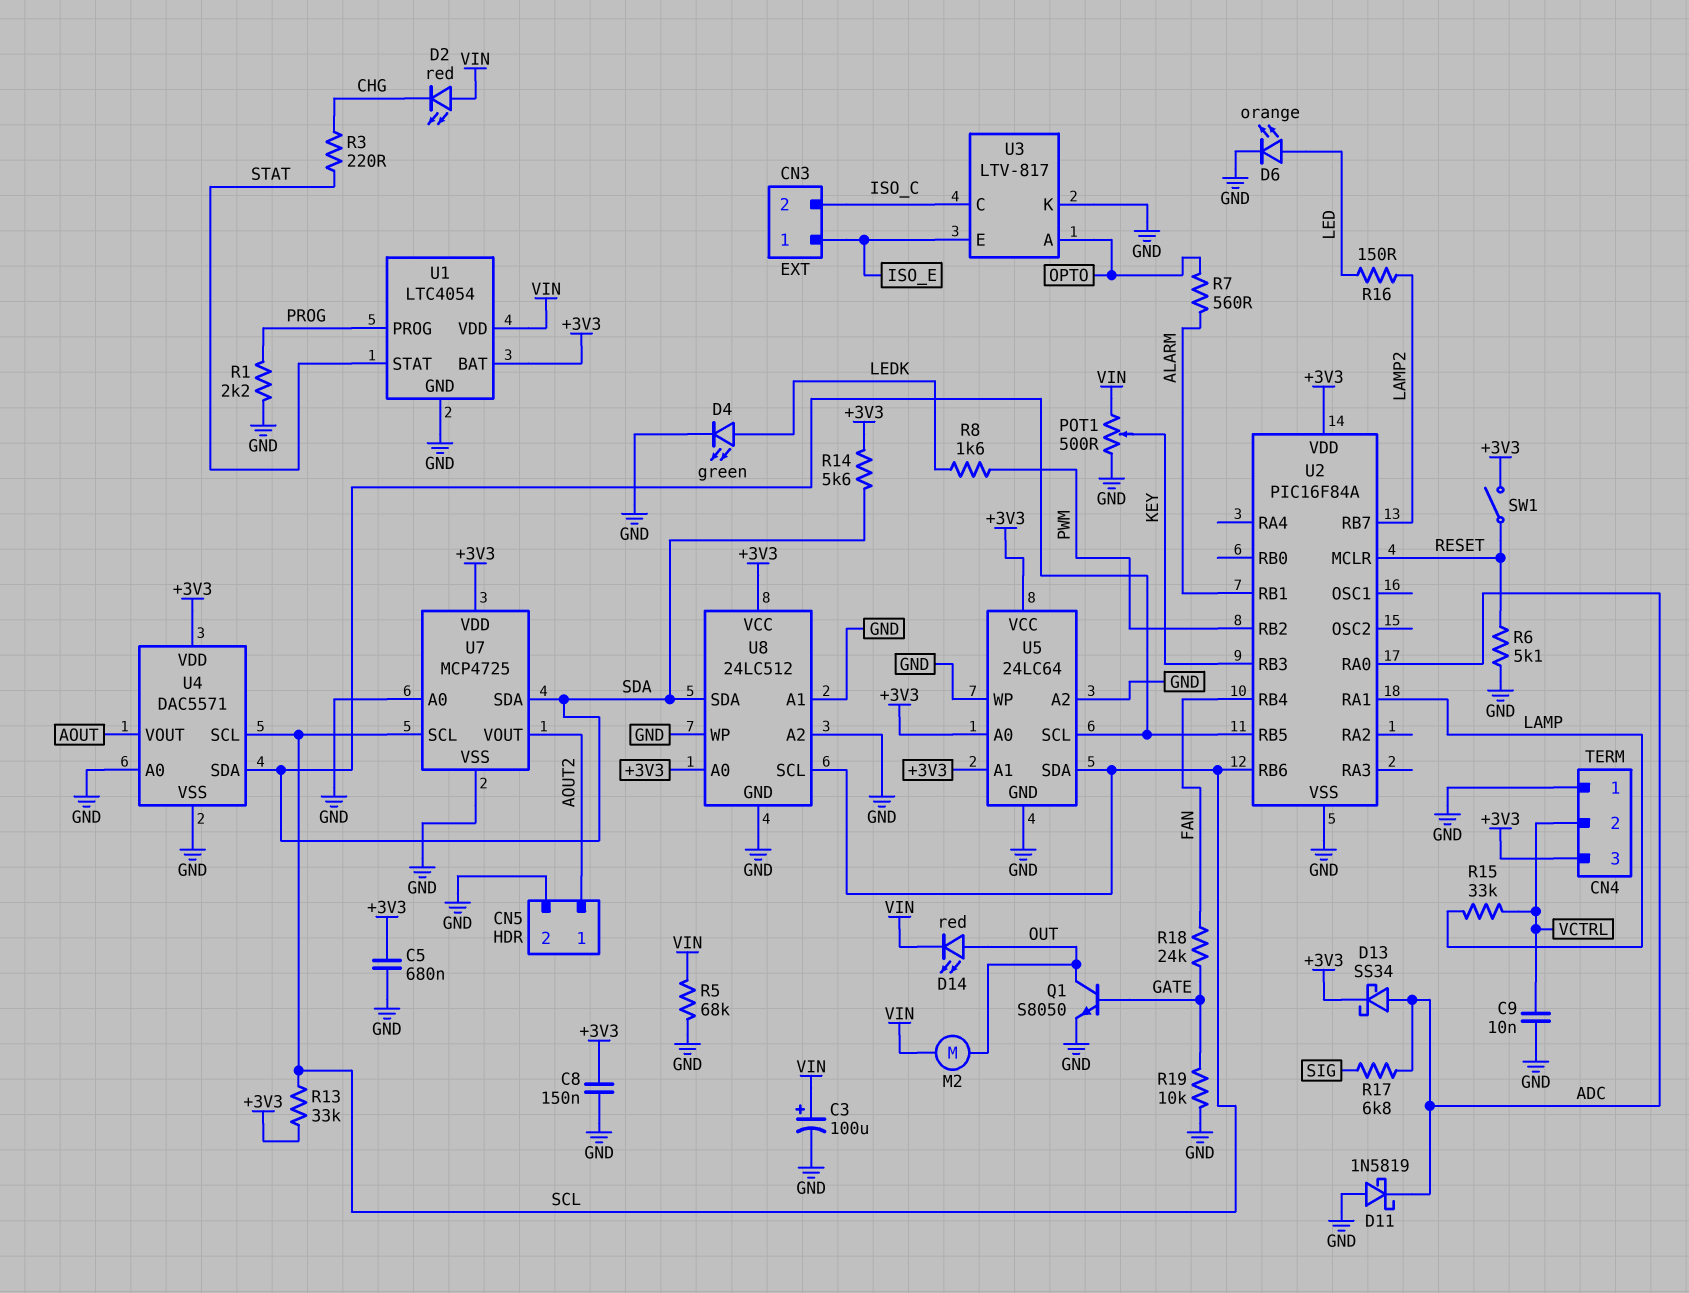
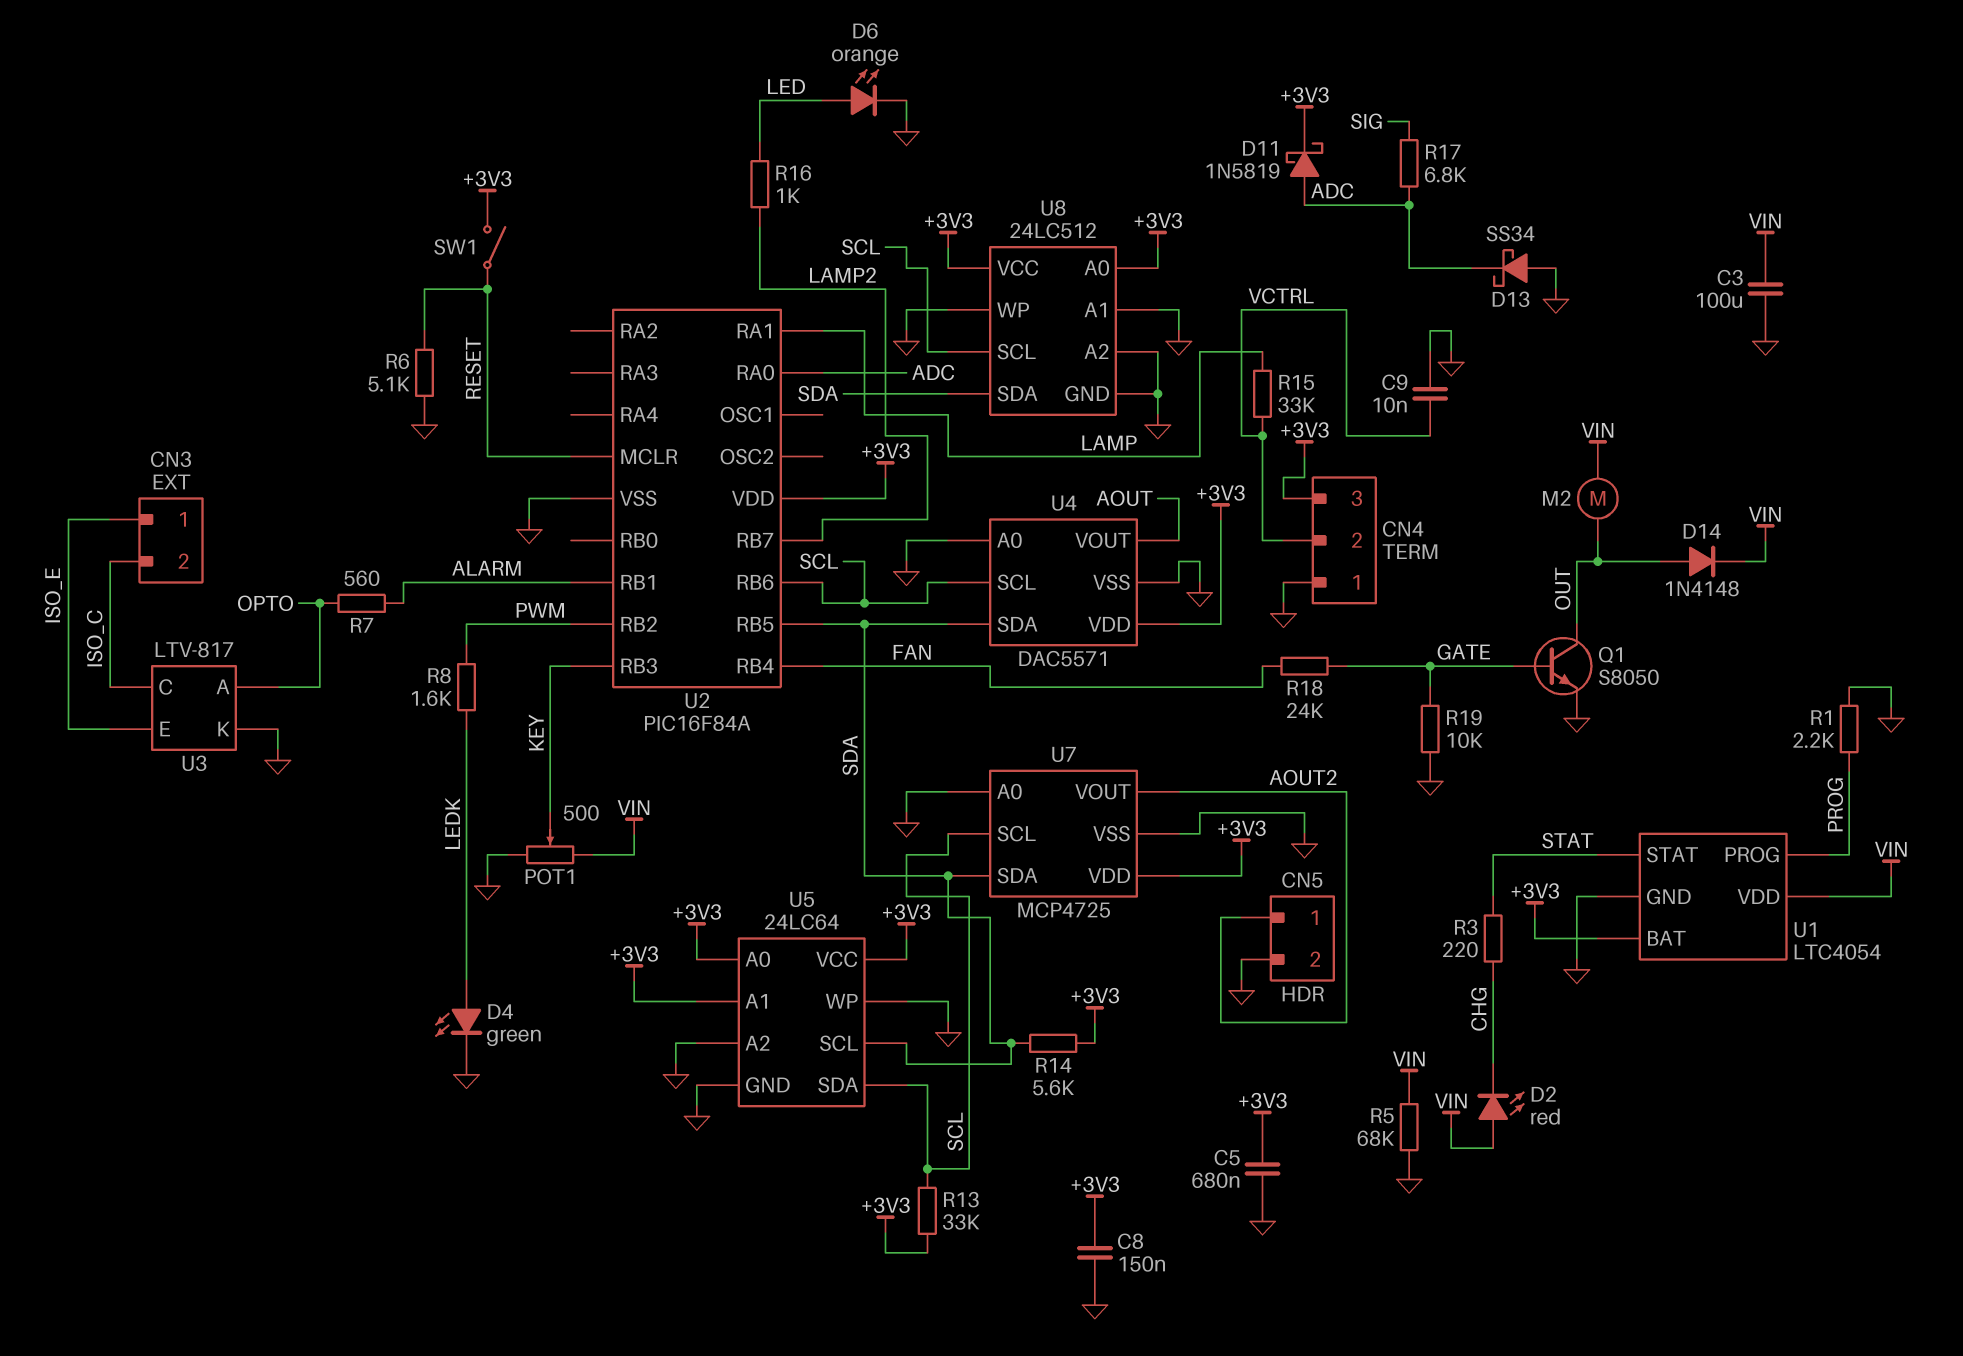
C3: 100uF (plus VIN, minus GND) -> 100uF (GND, VIN)
D11: schottky 1N5819 (A GND, K ADC) -> schottky 1N5819 (A ADC, K +3V3)
D13: schottky SS34 (A ADC, K +3V3) -> schottky SS34 (A GND, K ADC)
D14: LED red (A OUT, K VIN) -> diode 1N4148 (A OUT, K VIN)
R16: 150 (LAMP2, LED) -> 1k (LAMP2, LED)

